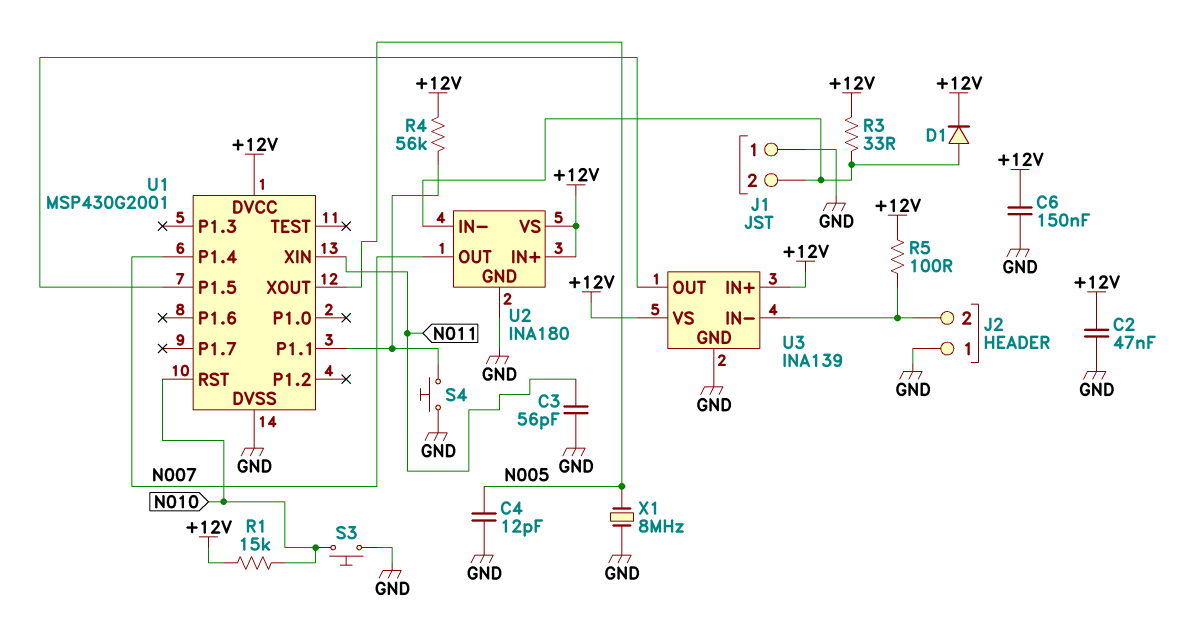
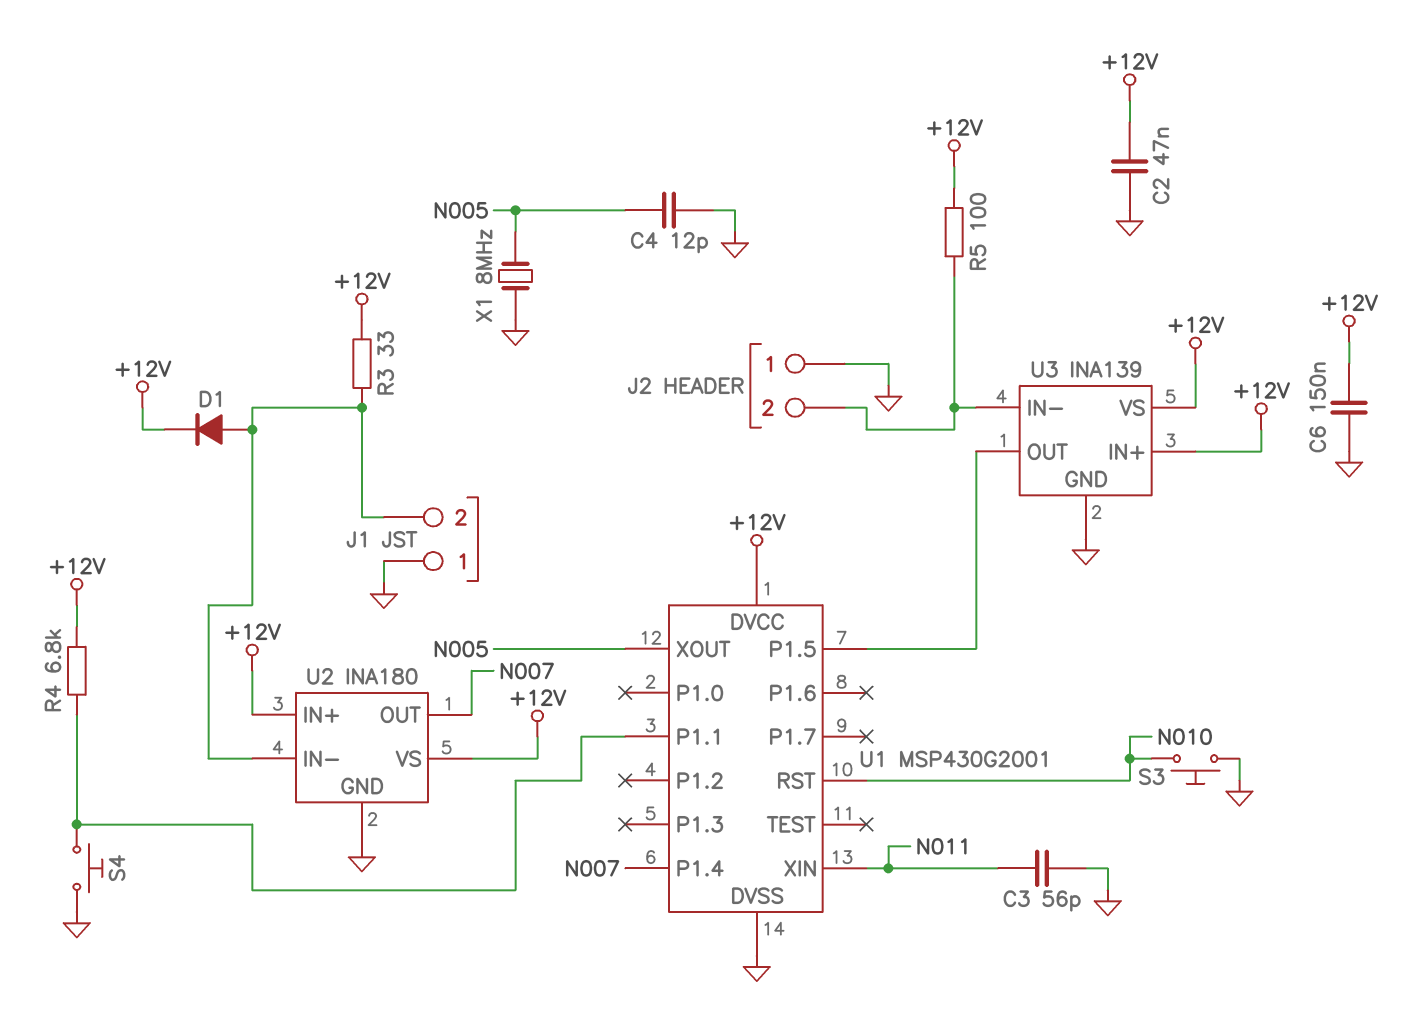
R1: 15k (+12V, N010) -> none
R4: 56k (+12V, U1/P1.1) -> 6.8k (+12V, U1/P1.1)

